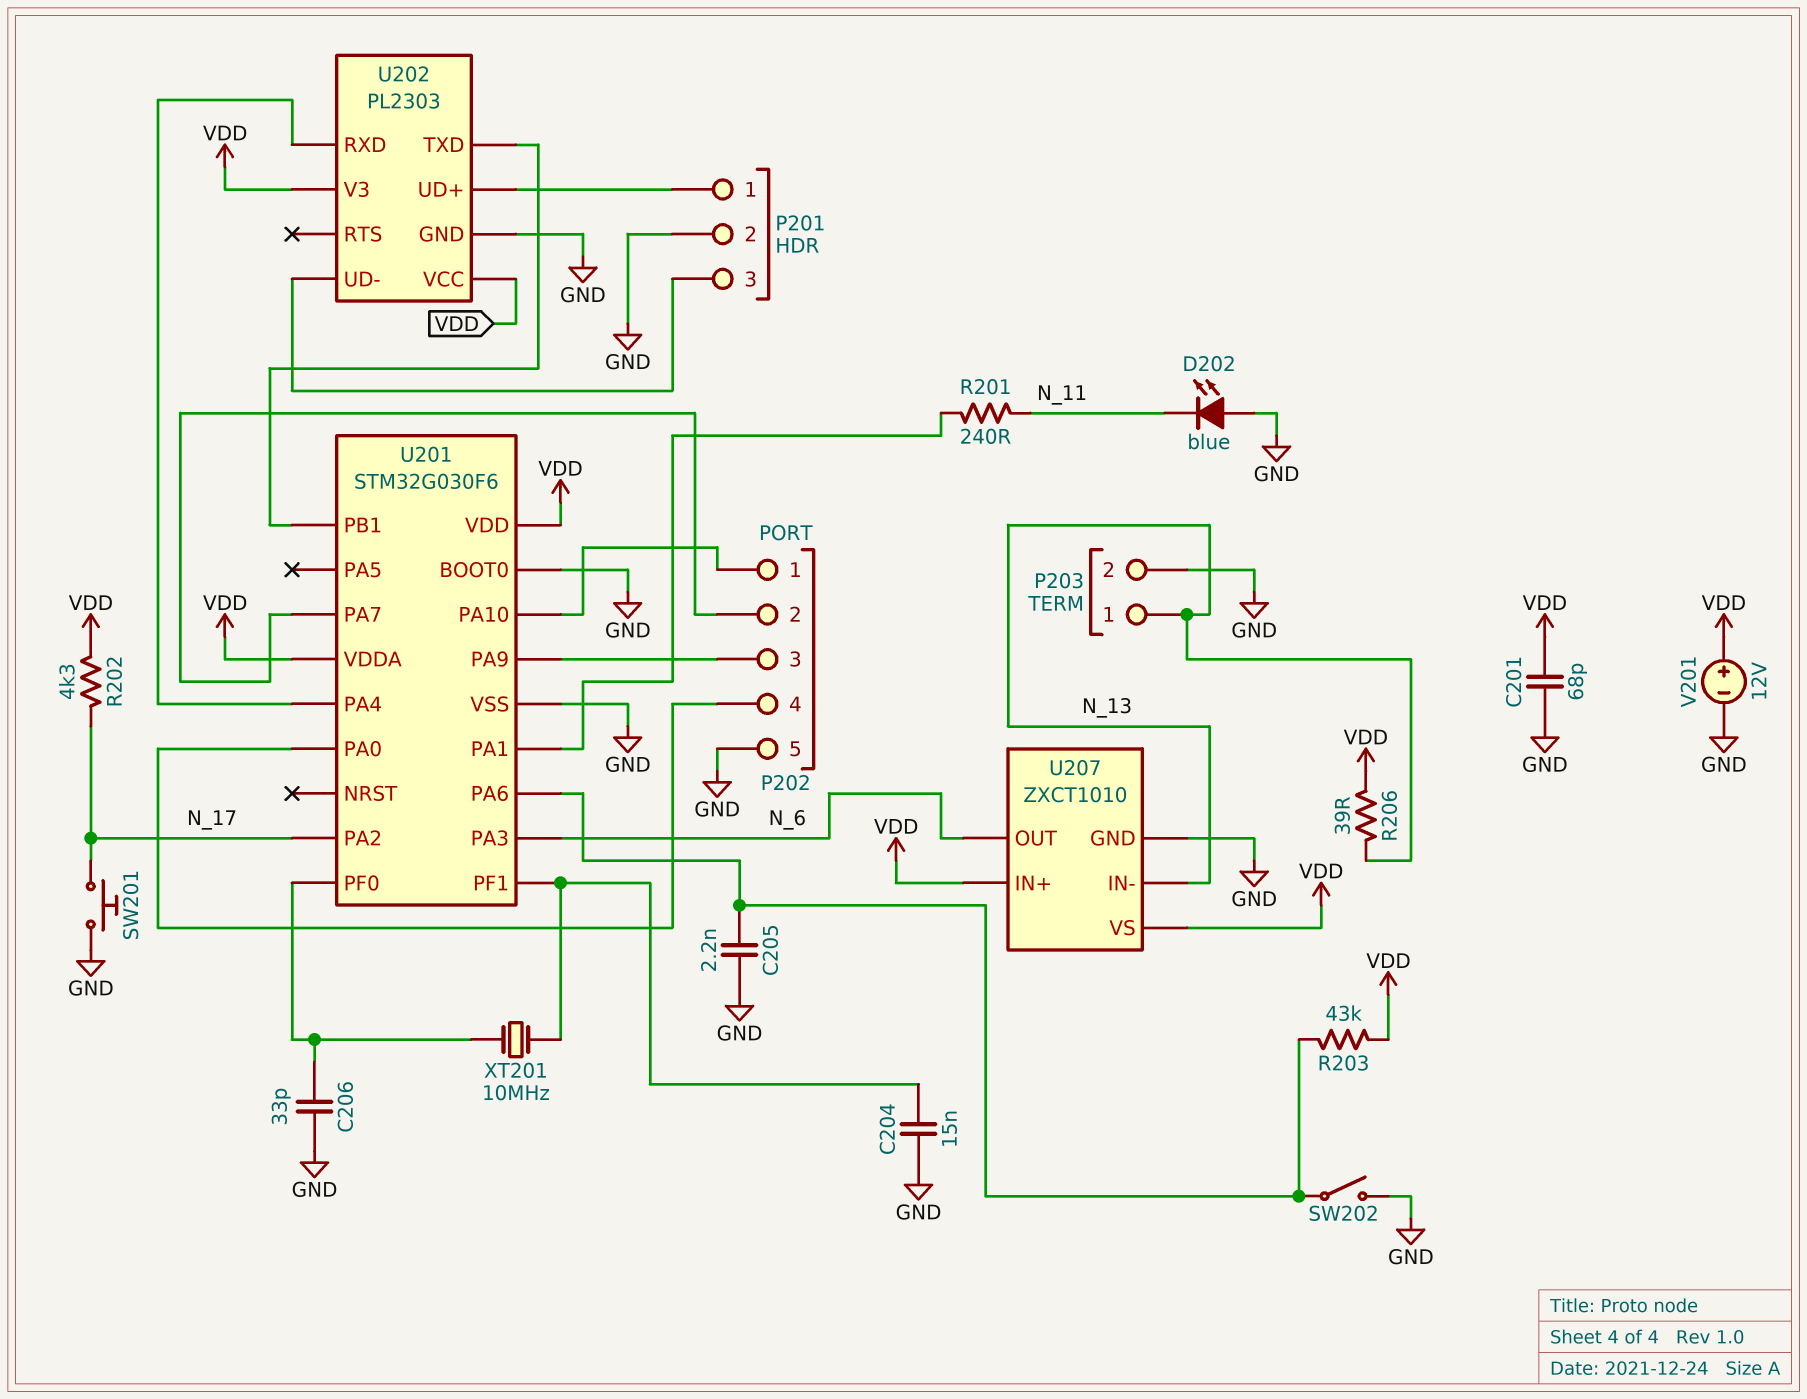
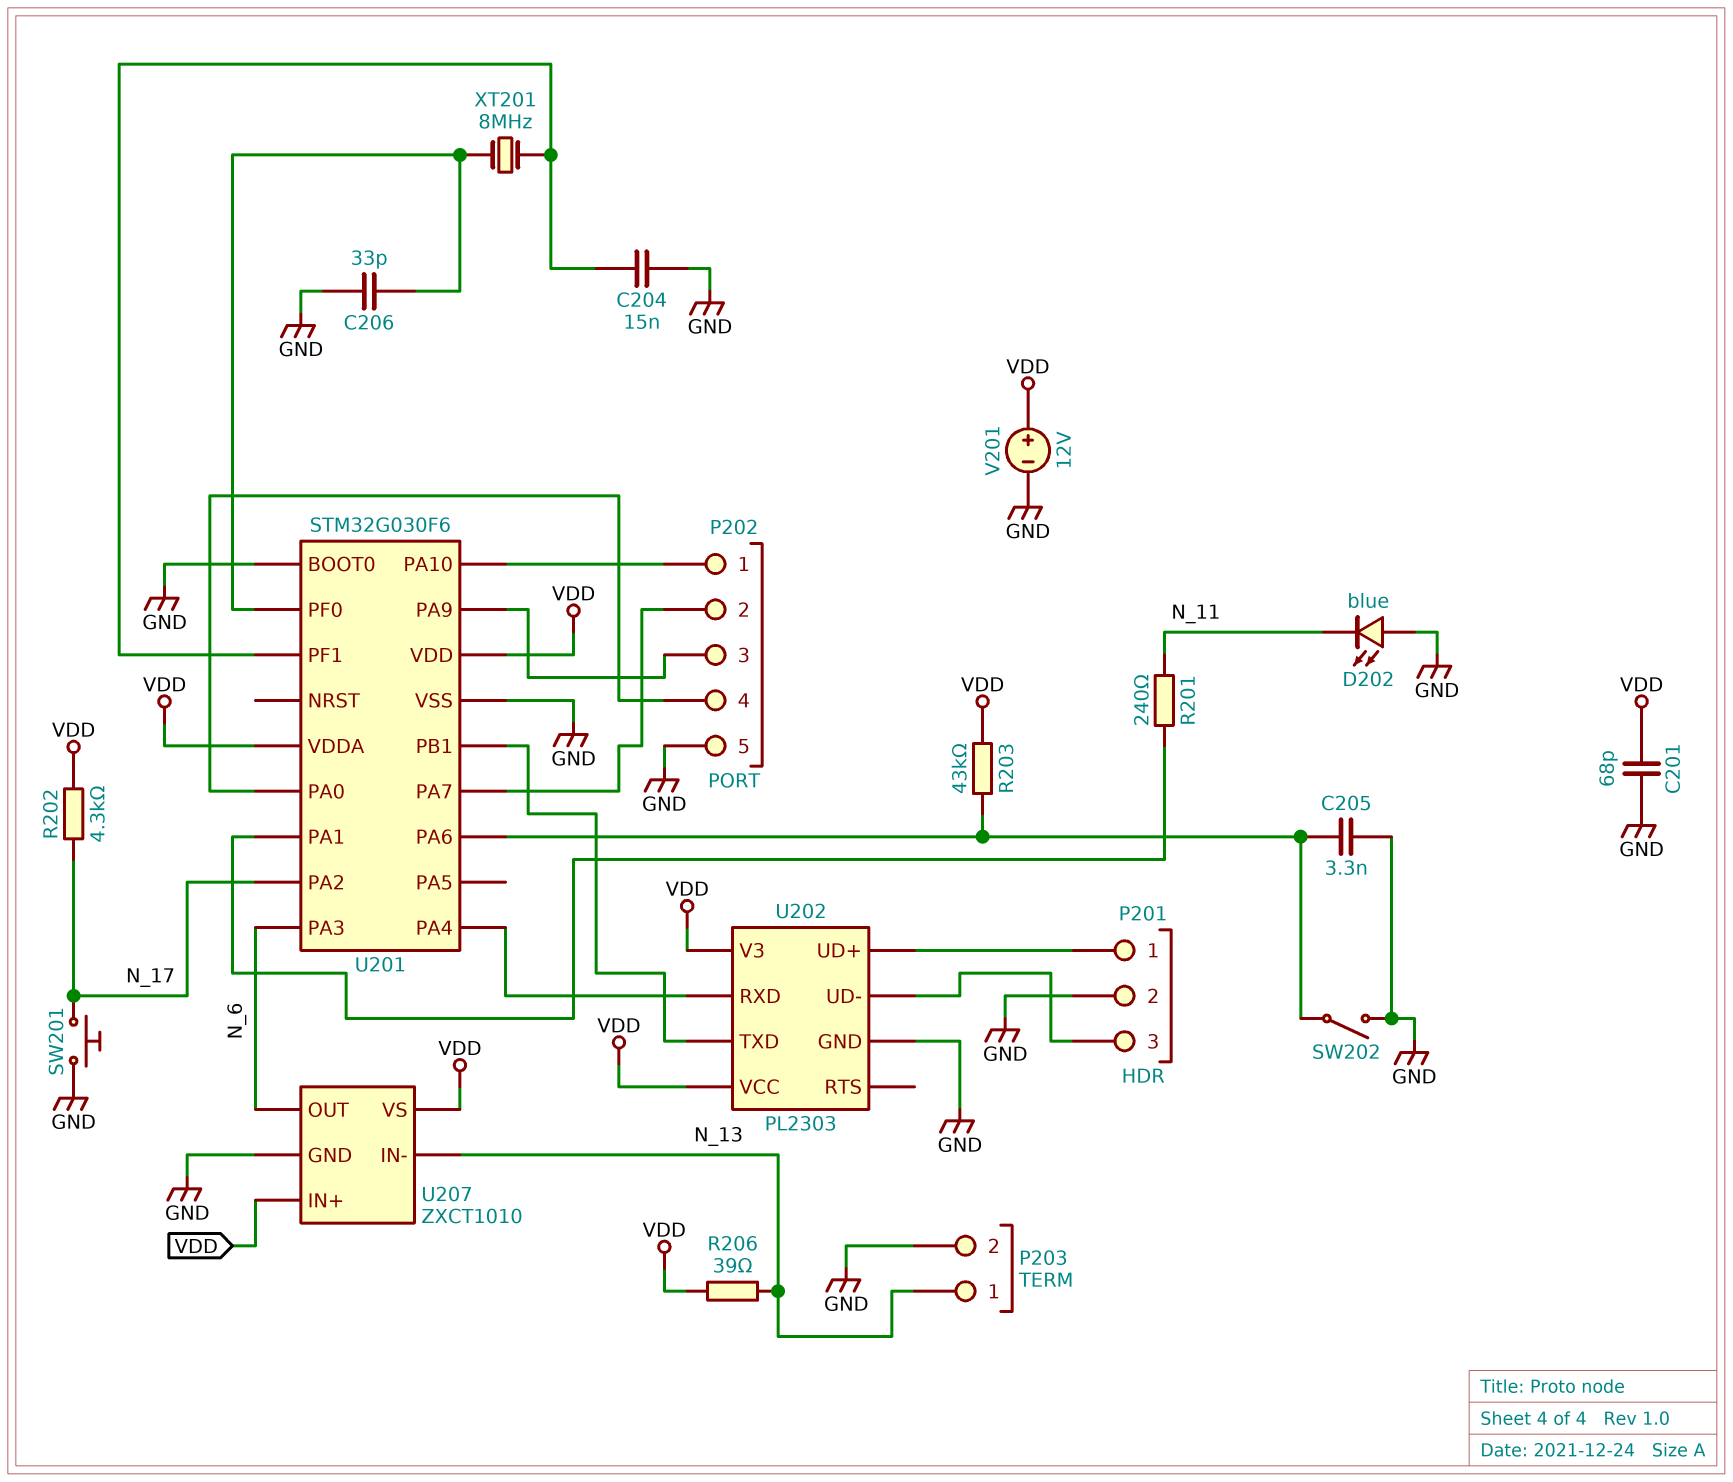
C205: 2.2nF (GND, U201/PA6) -> 3.3nF (GND, U201/PA6)
XT201: 10MHz (U201/PF0, U201/PF1) -> 8MHz (U201/PF0, U201/PF1)

